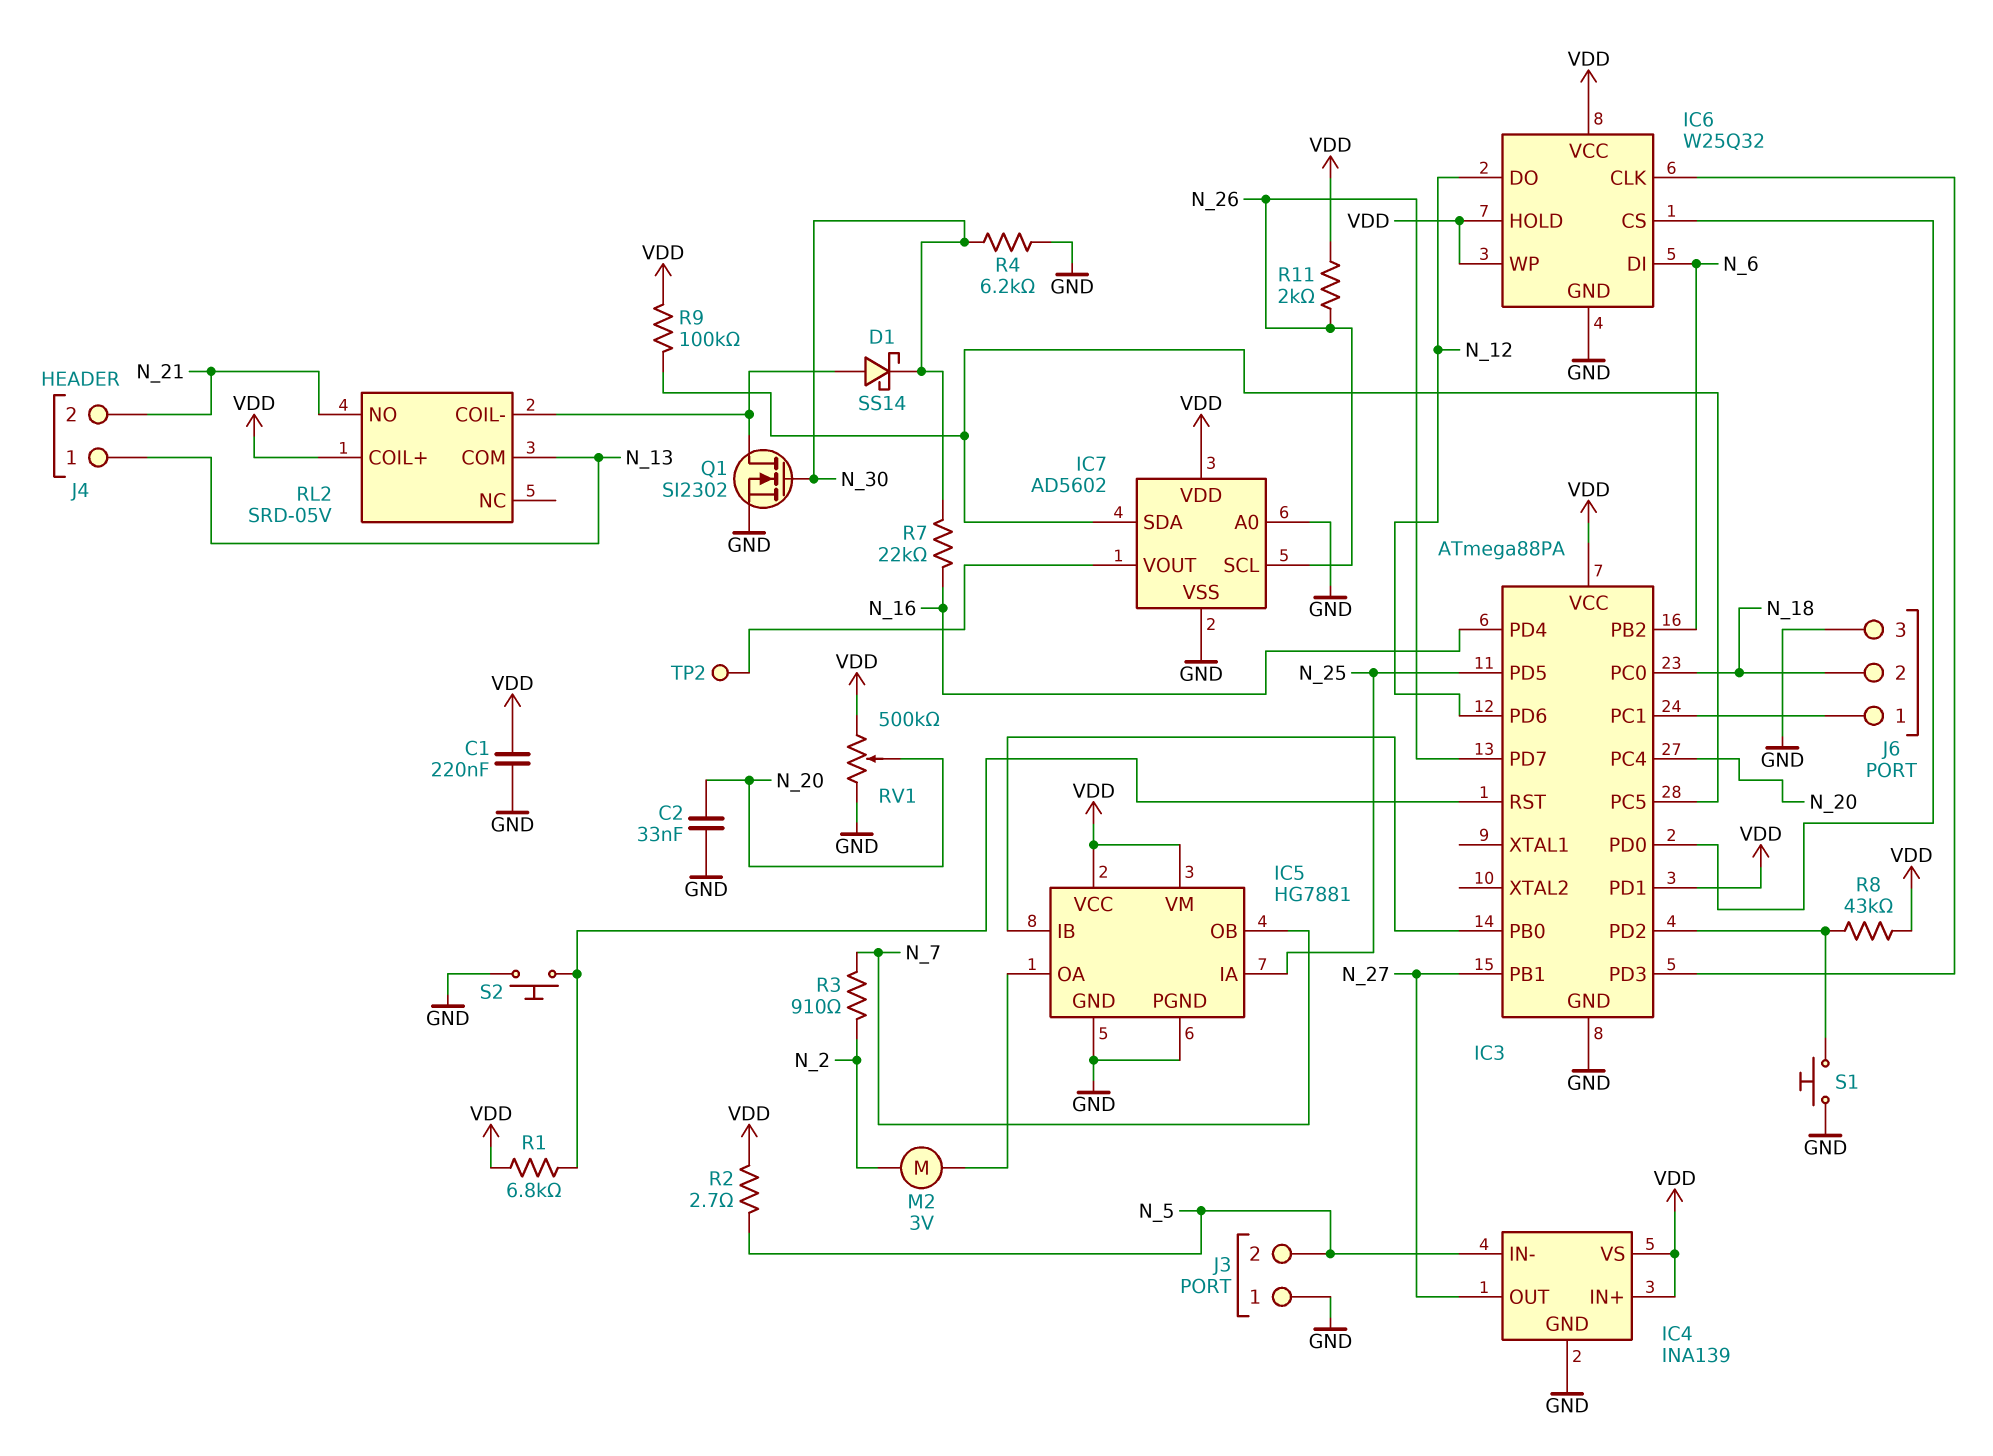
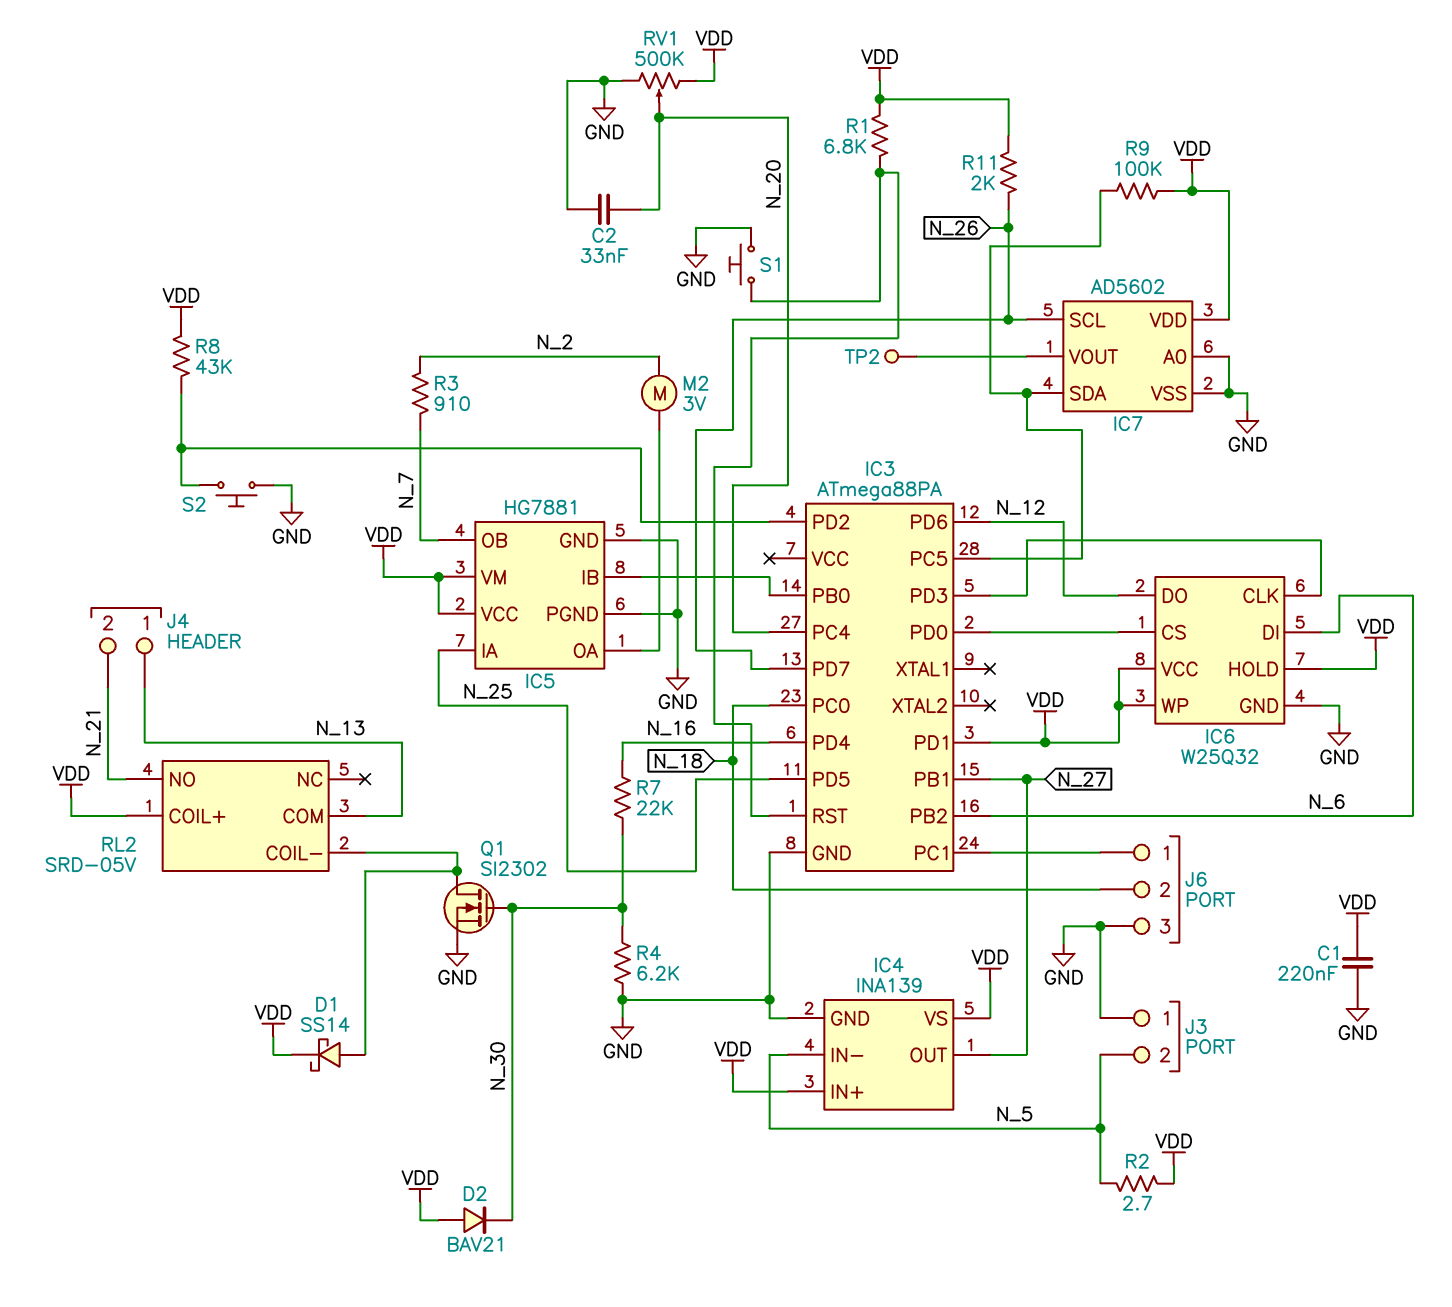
D1: schottky SS14 (A RL2/COIL-, K N_30) -> schottky SS14 (A RL2/COIL-, K VDD)
D2: none -> diode BAV21 (A VDD, K N_30)
IC3 pin VCC: VDD -> none
S1: button (GND, IC3/PD2) -> button (GND, IC3/RST)
S2: button (GND, IC3/RST) -> button (GND, IC3/PD2)

